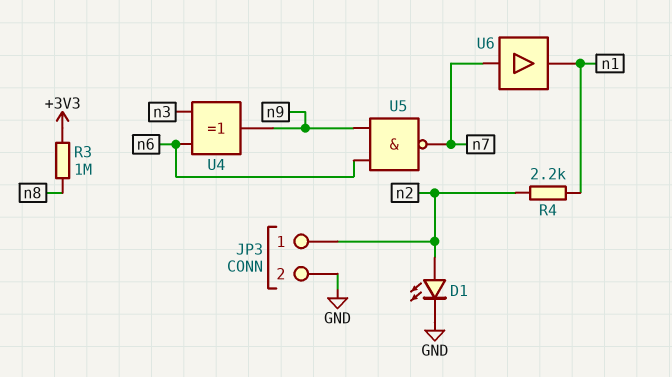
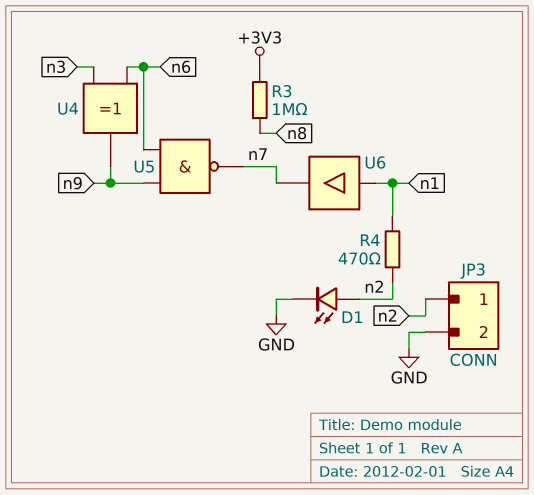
R4: 2.2k (n1, n2) -> 470 (n1, n2)
U6: buffer (in n7, out n1) -> buffer (in n1, out n7)

